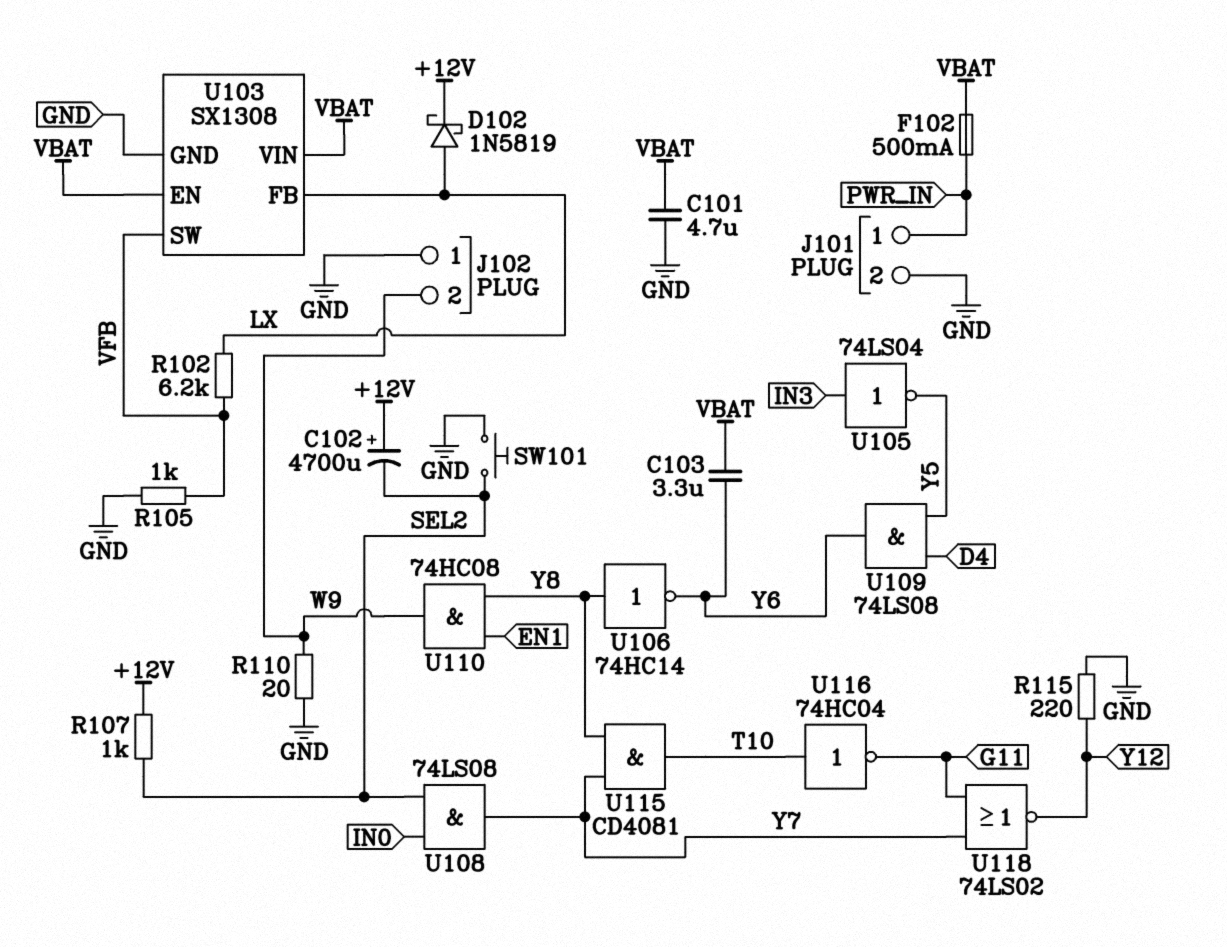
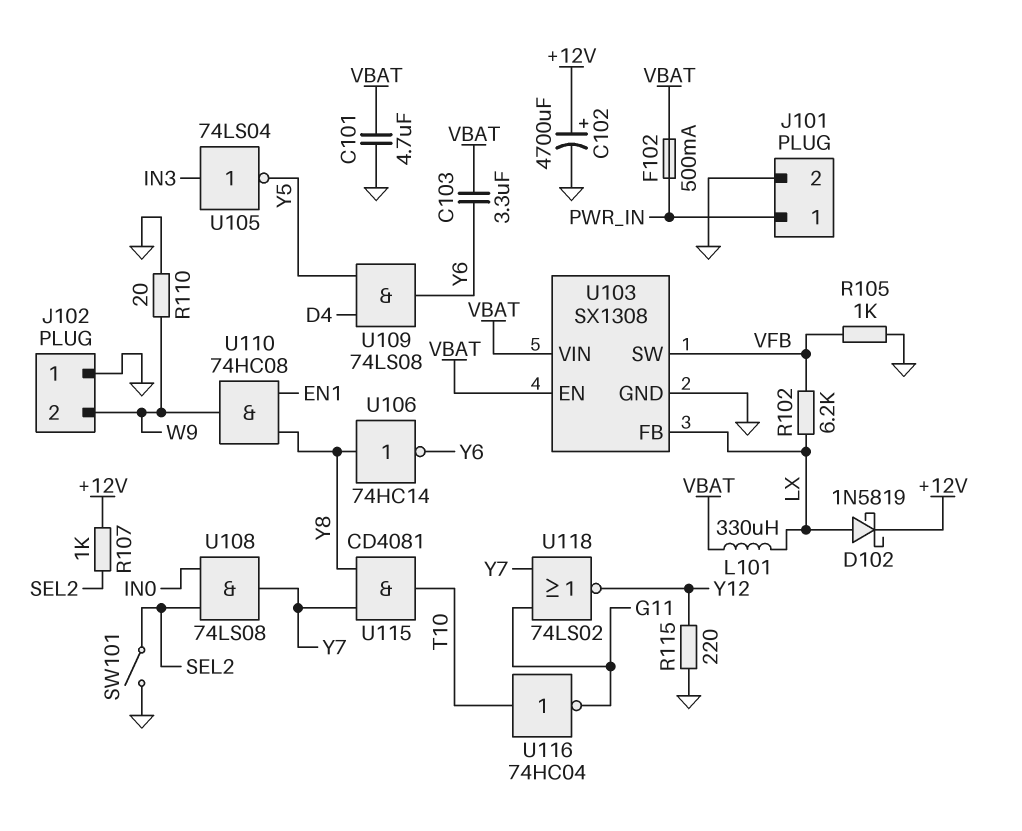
C102: 4700uF (plus +12V, minus SEL2) -> 4700uF (plus +12V, minus GND)
L101: none -> 330uH (LX, VBAT)
SW101: button (GND, SEL2) -> switch (GND, SEL2)

